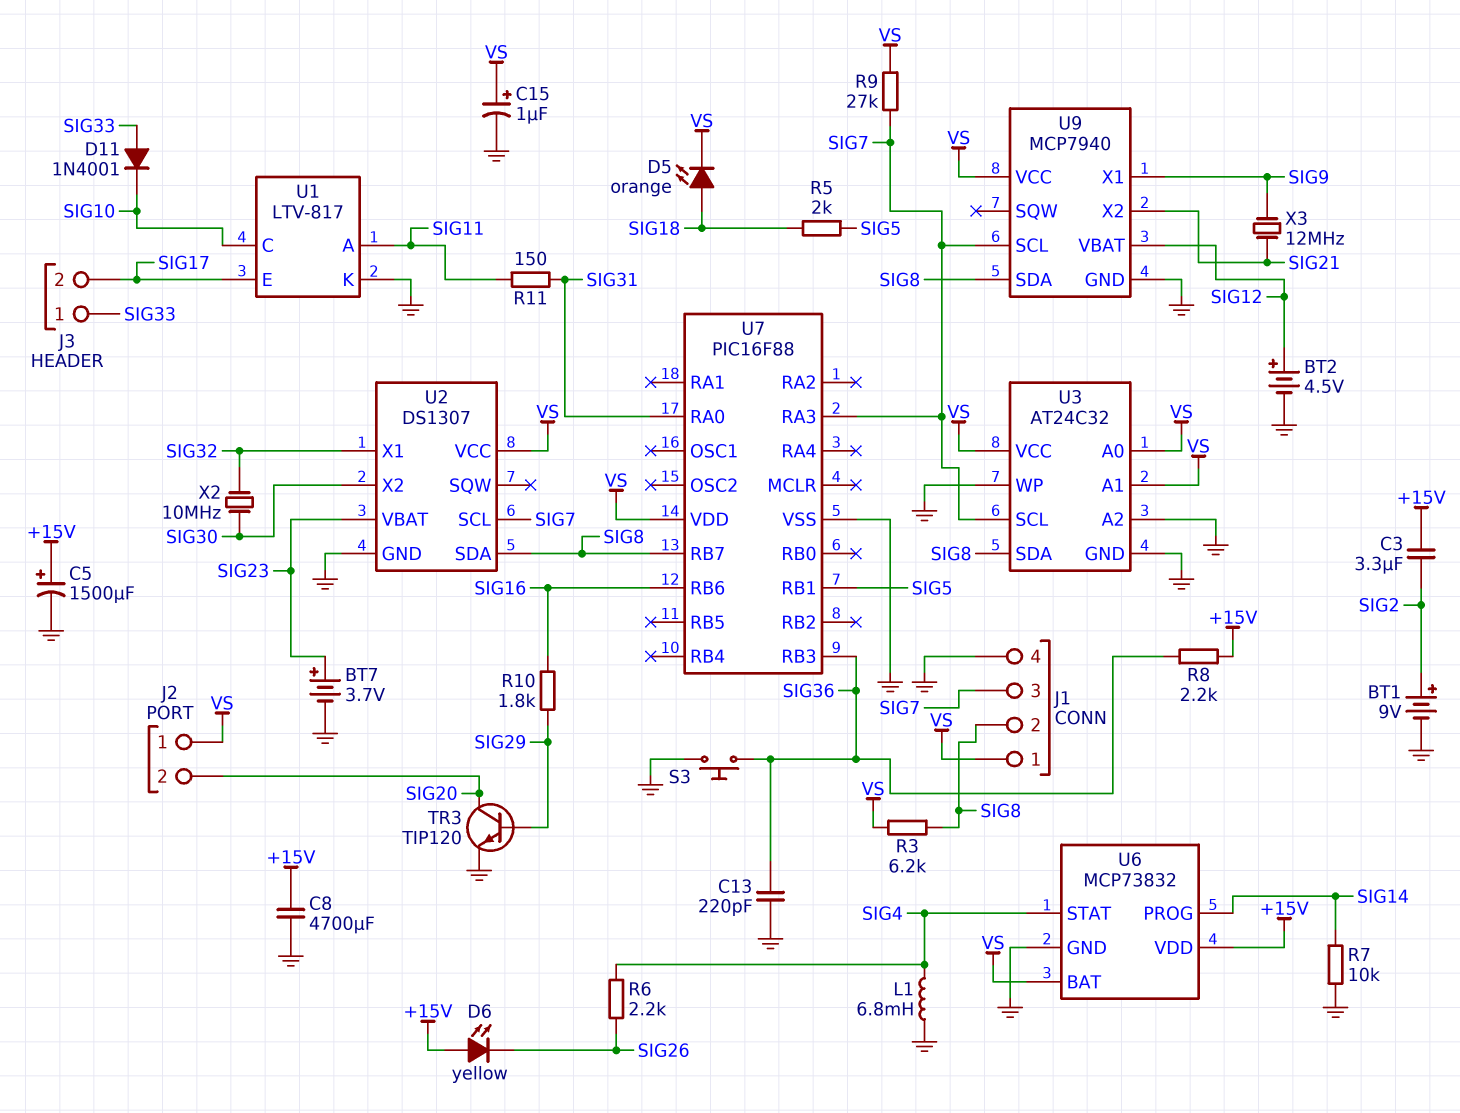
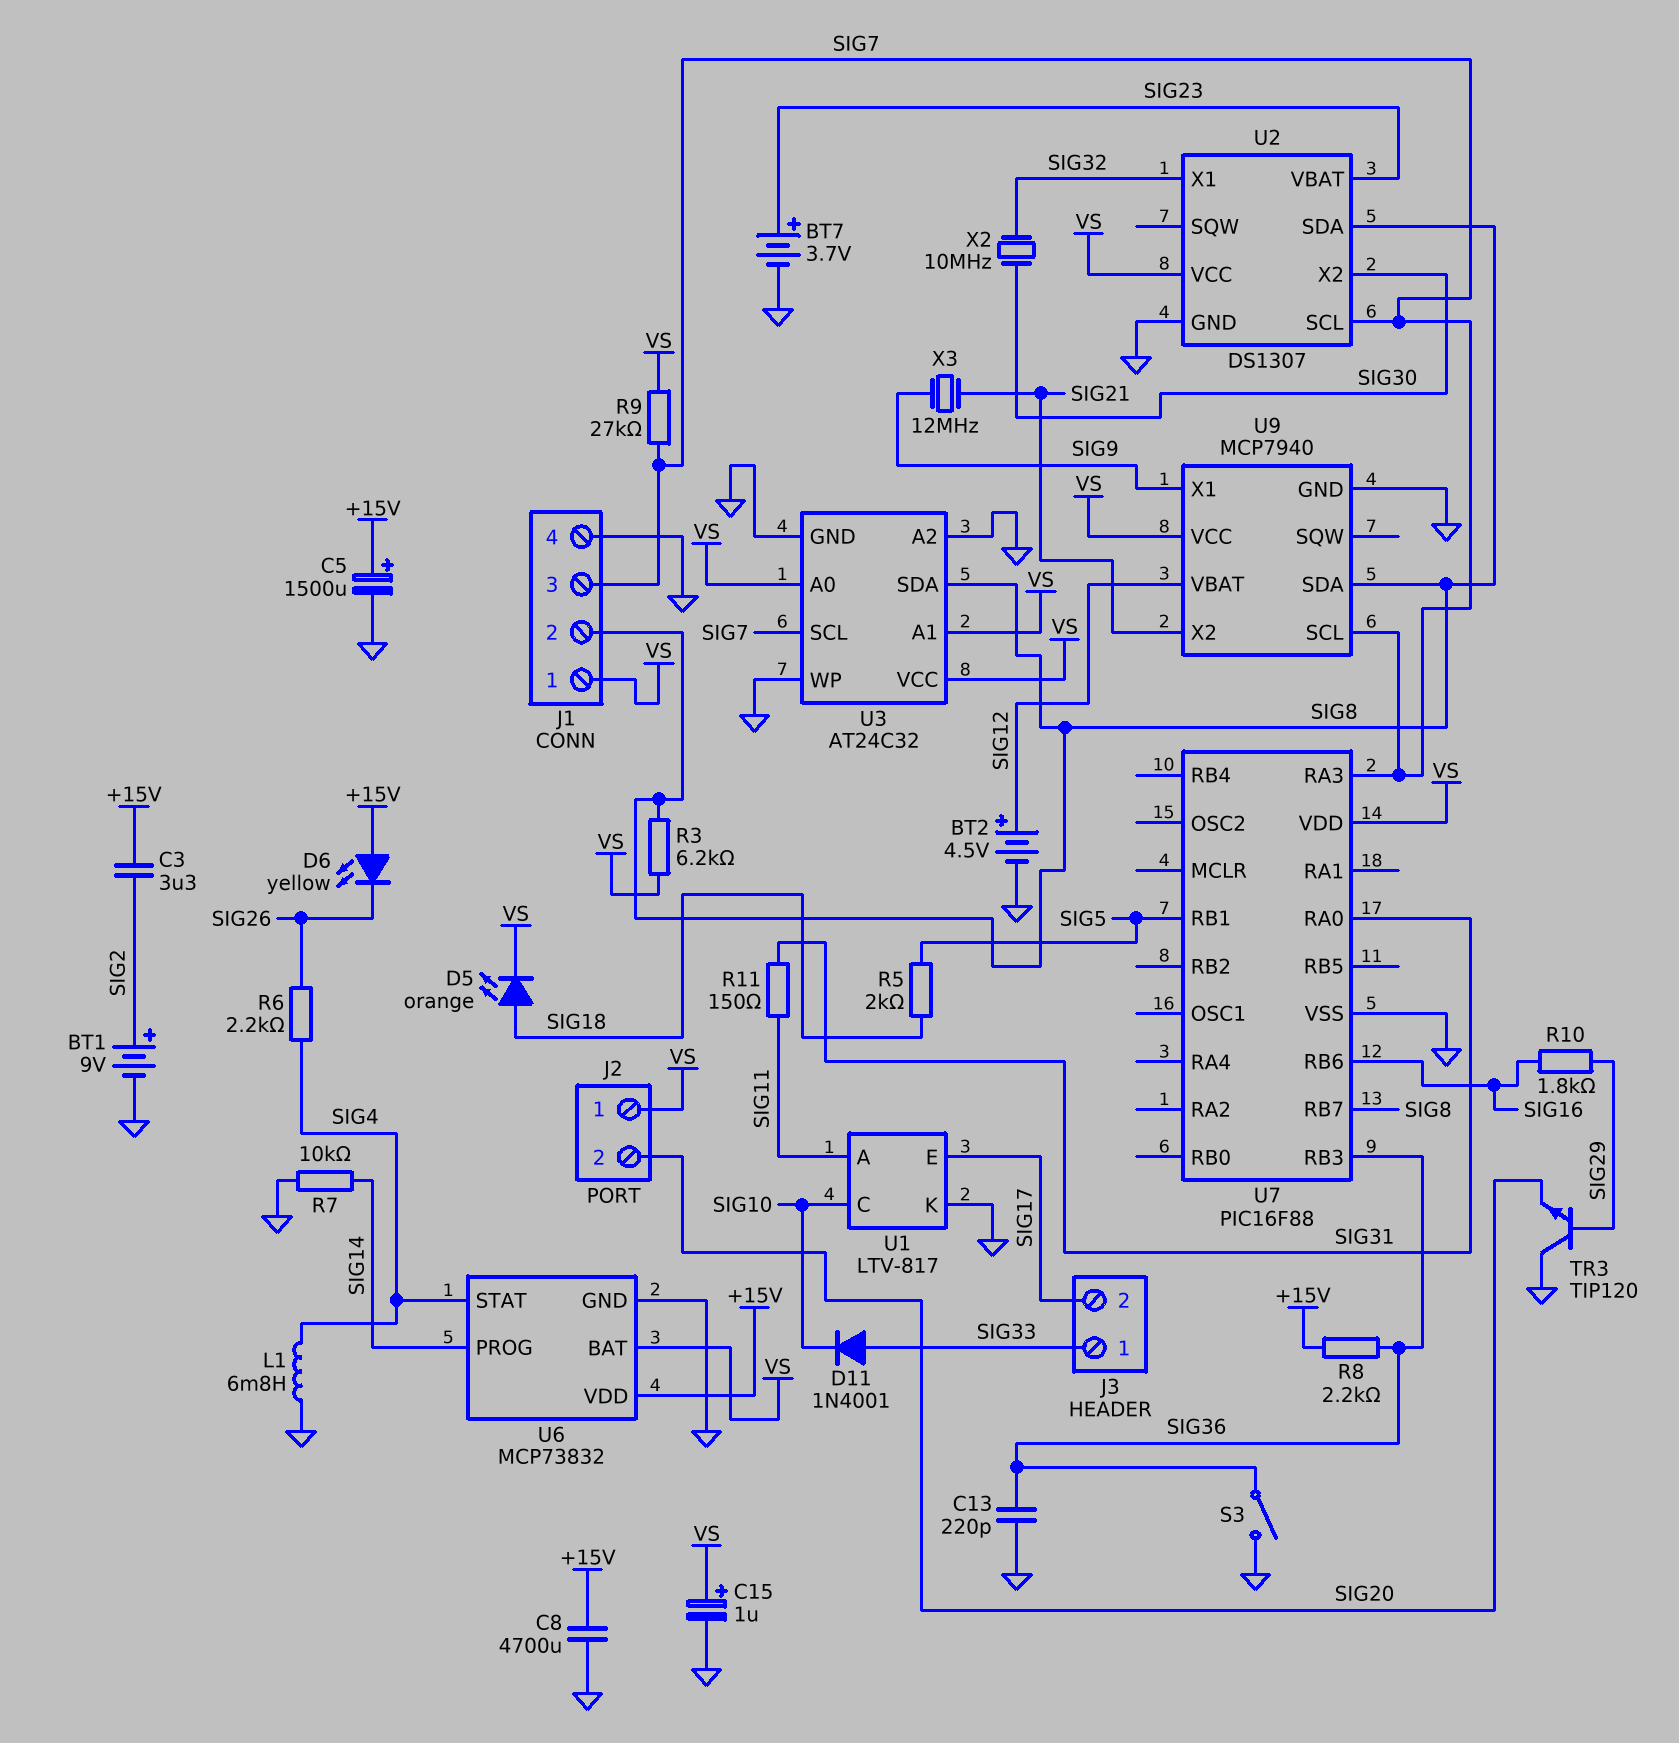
S3: button (GND, SIG36) -> switch (GND, SIG36)
TR3: NPN TIP120 (B SIG29, C SIG20, E GND) -> NPN TIP120 (B SIG29, C GND, E SIG20)

